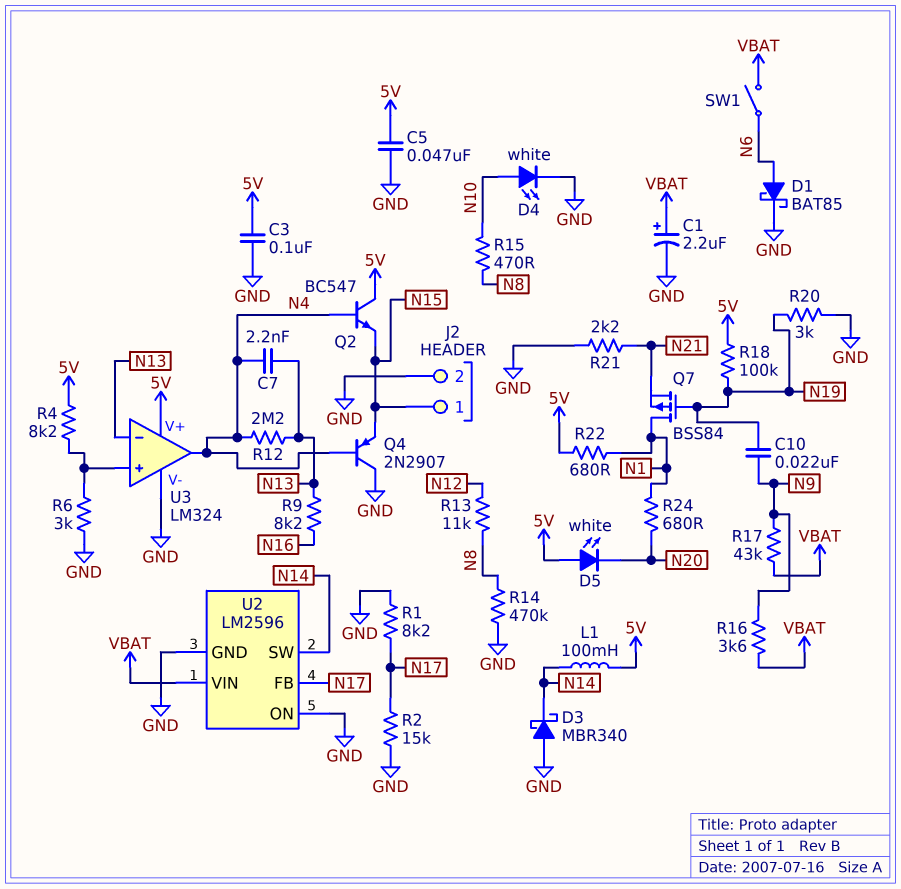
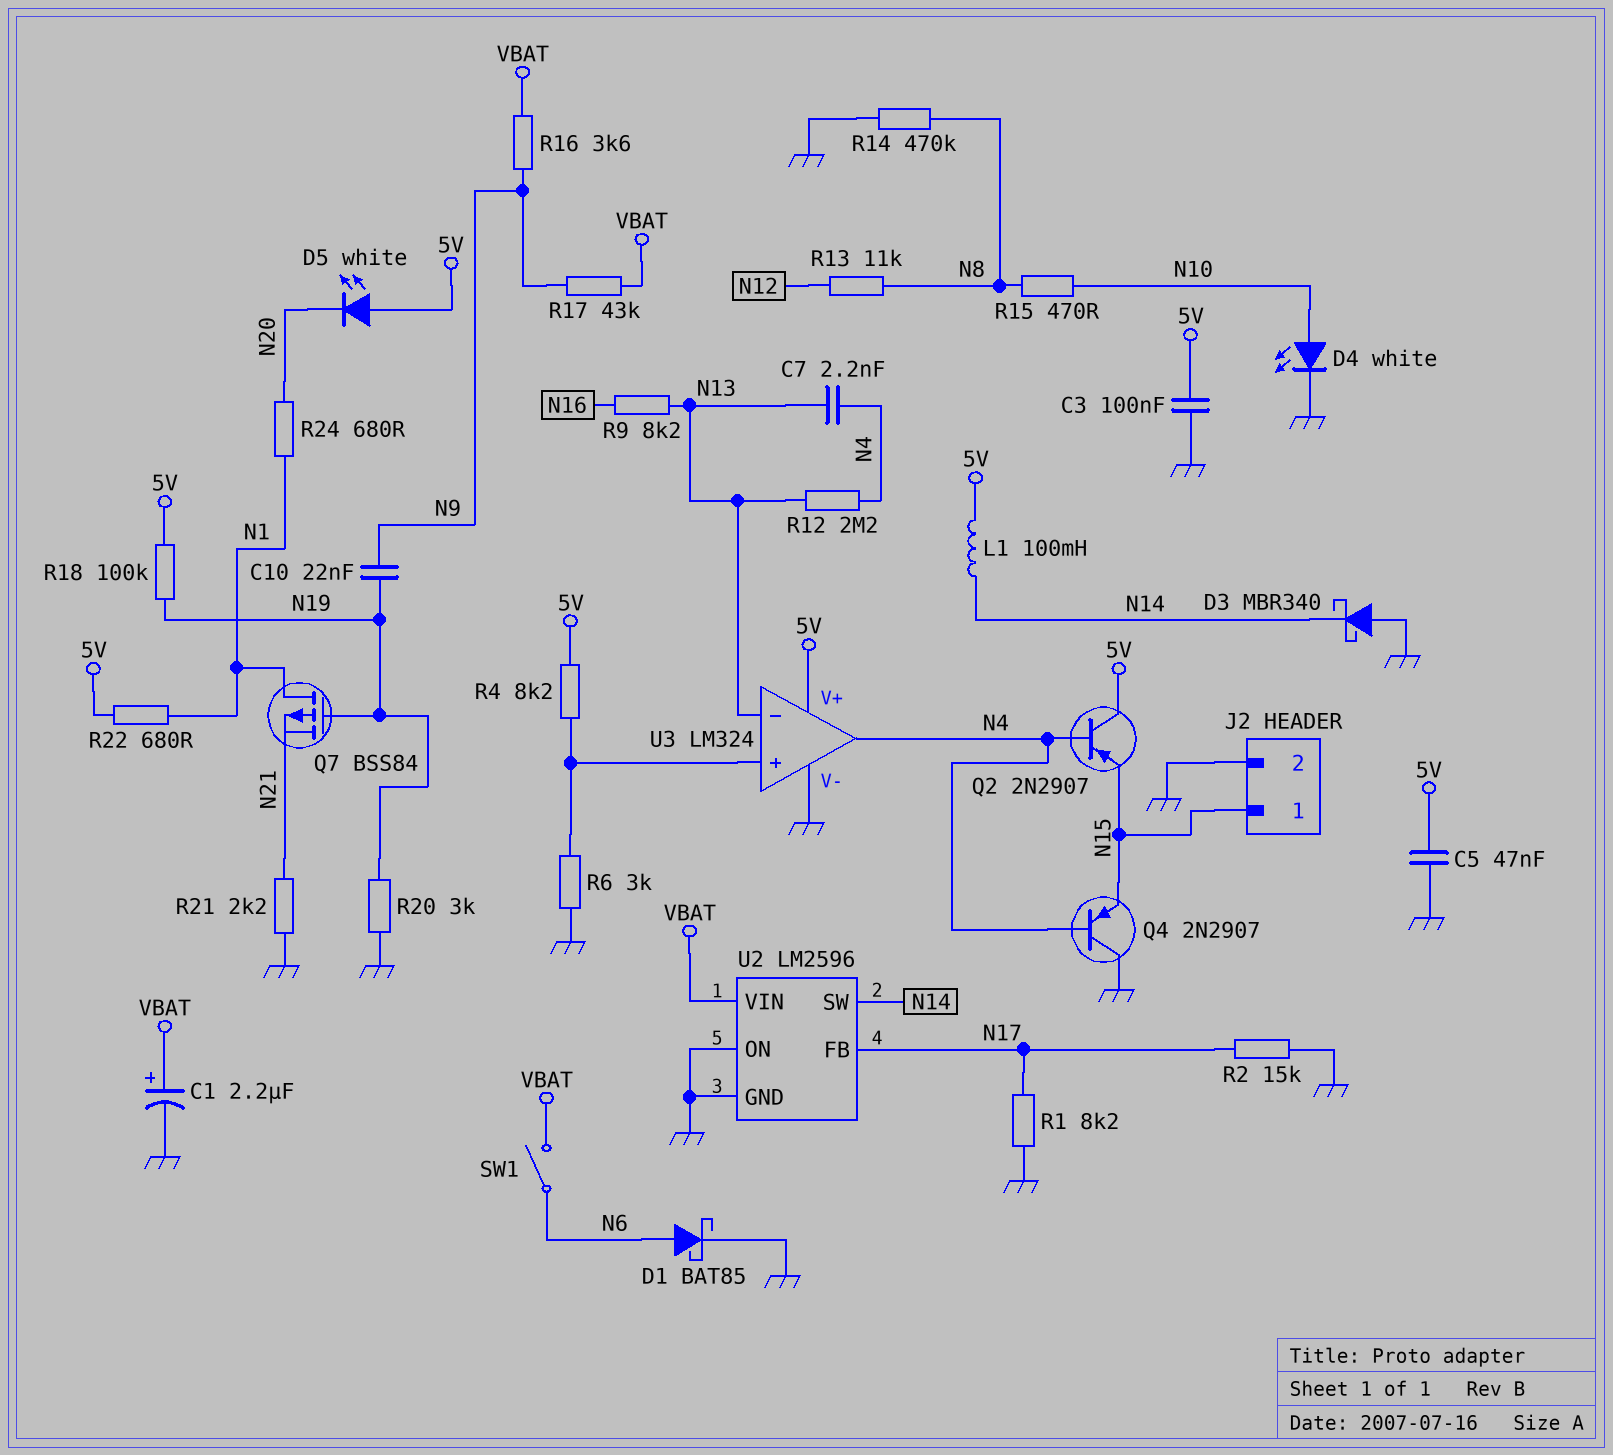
Q2: NPN BC547 (B N4, C 5V, E N15) -> PNP 2N2907 (B N4, C 5V, E N15)

